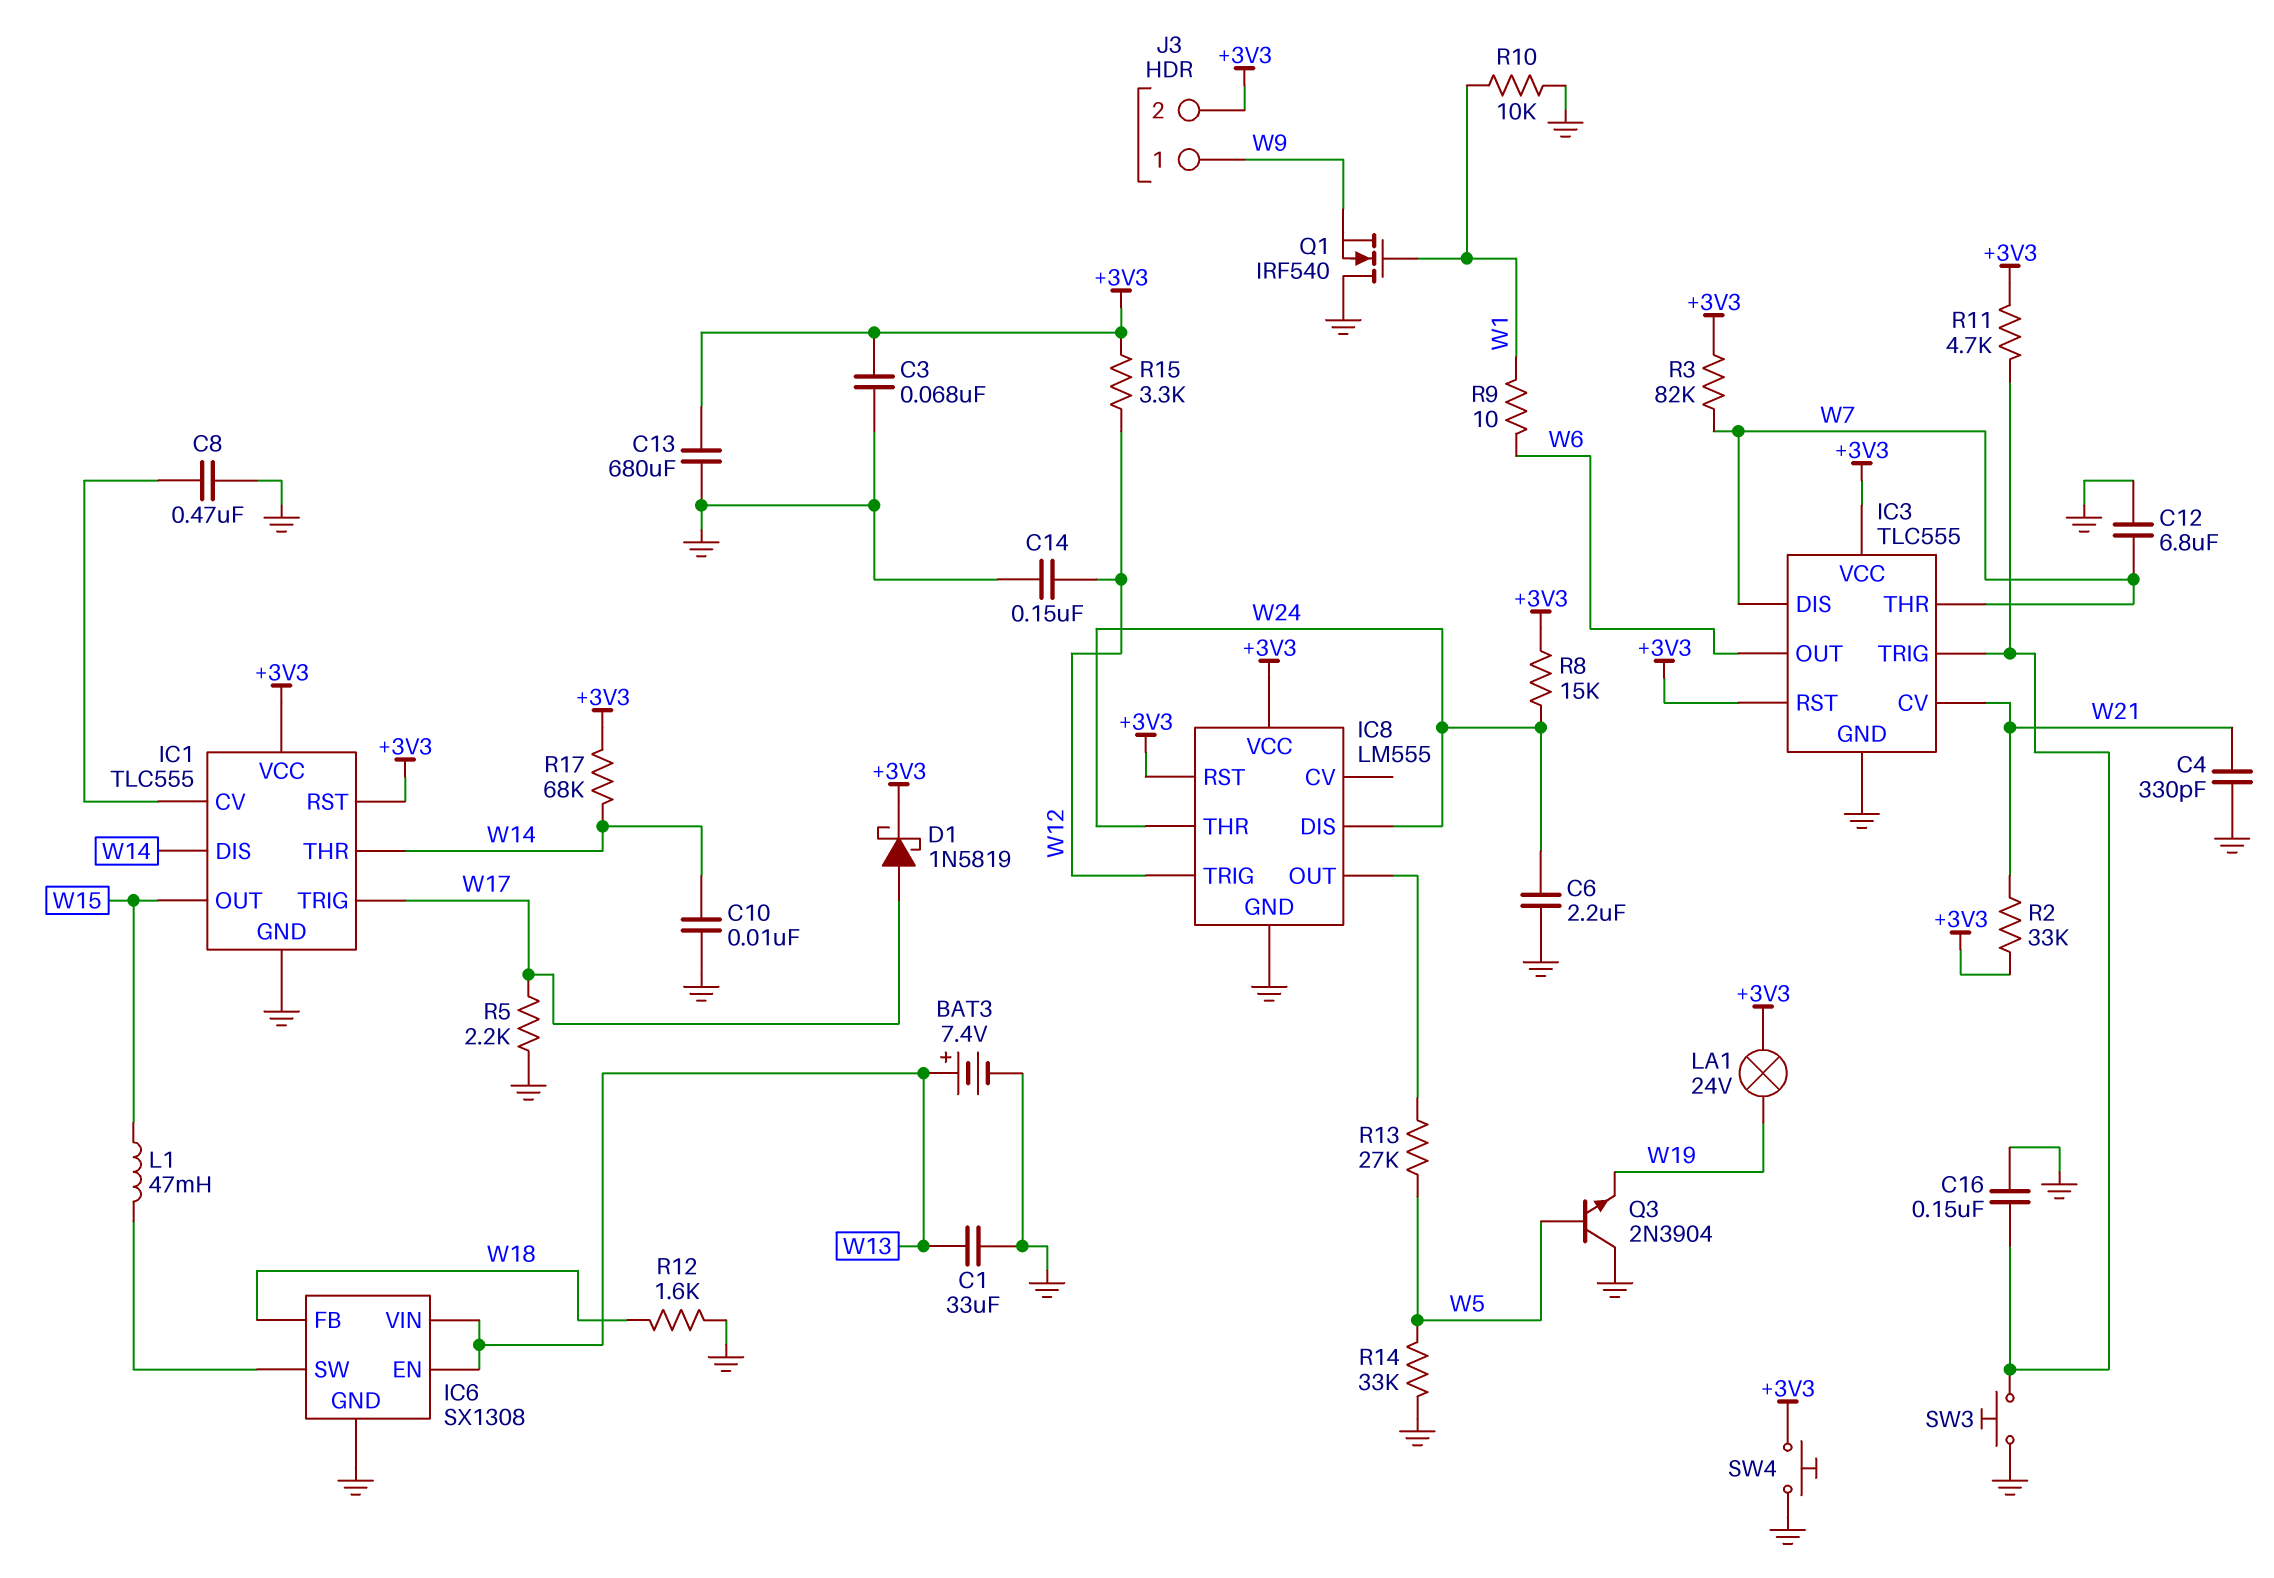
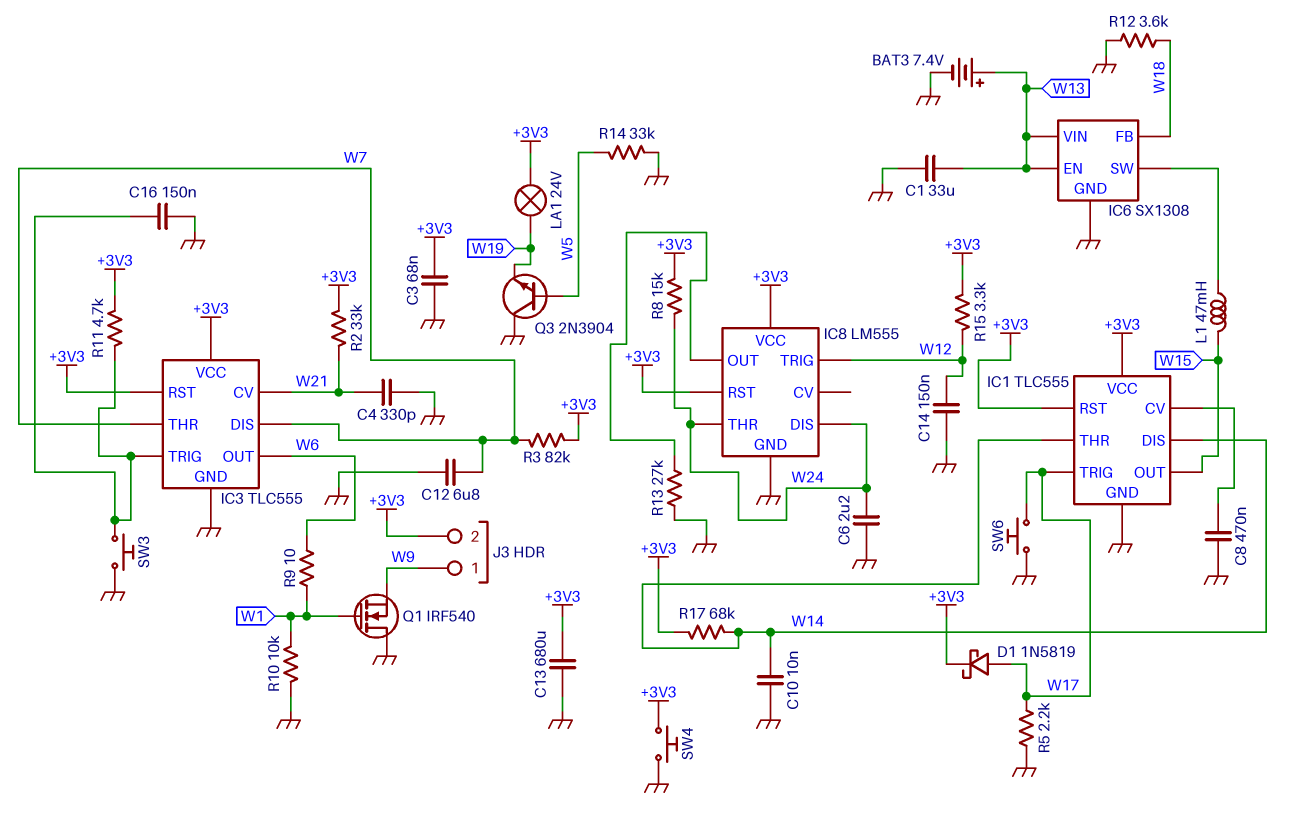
R12: 1.6k (GND, W18) -> 3.6k (GND, W18)
R13: 27k (IC8/OUT, W5) -> 27k (GND, IC8/OUT)
SW6: none -> button (GND, W17)

